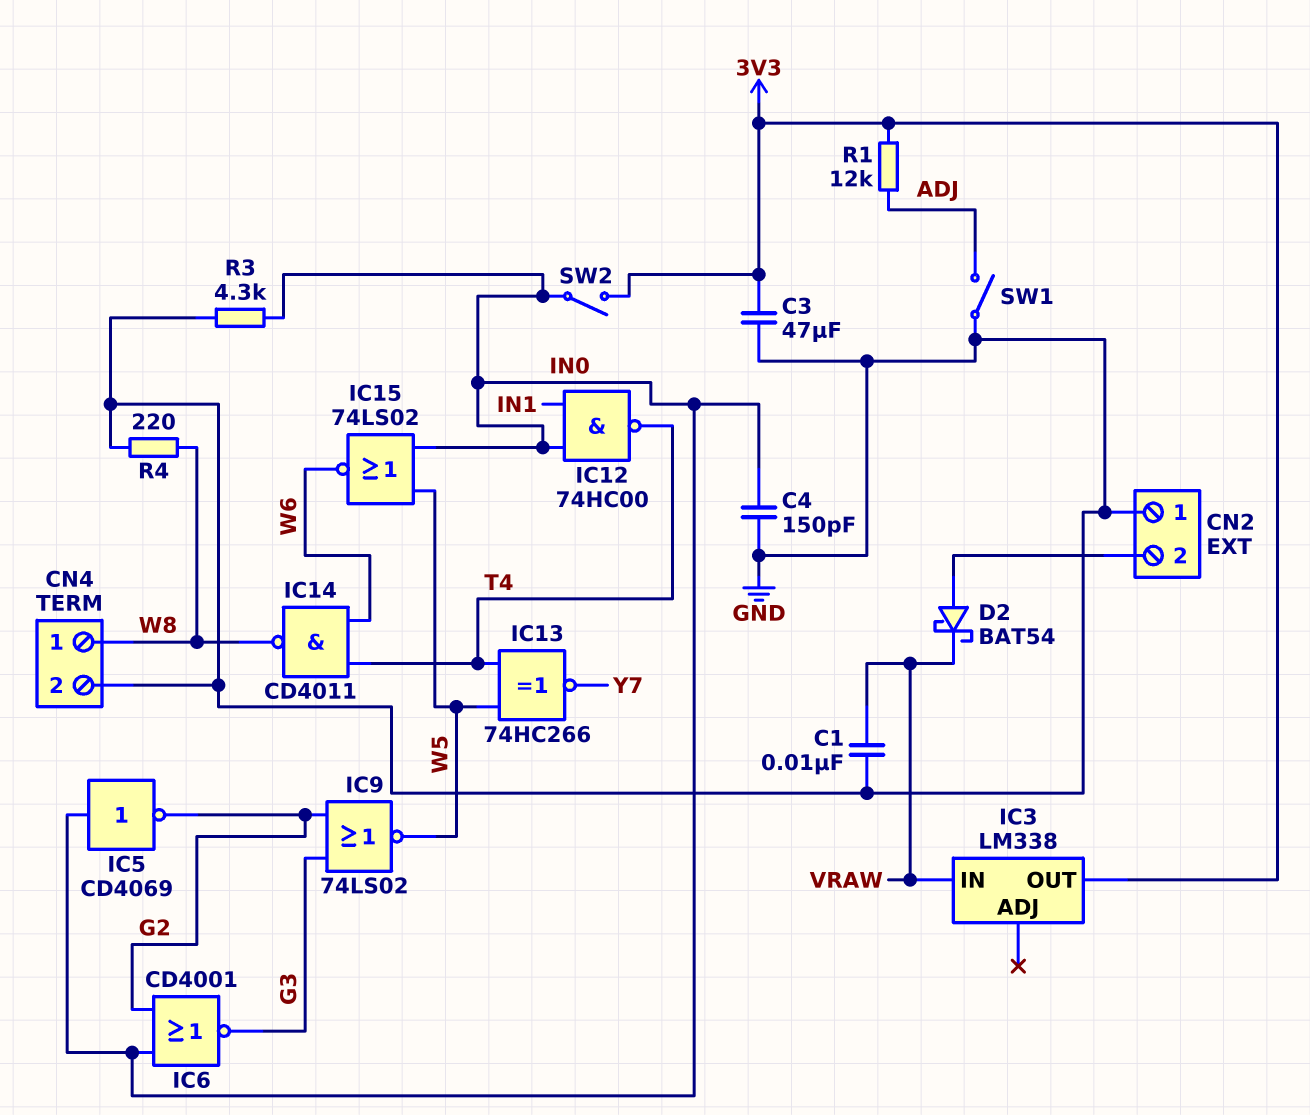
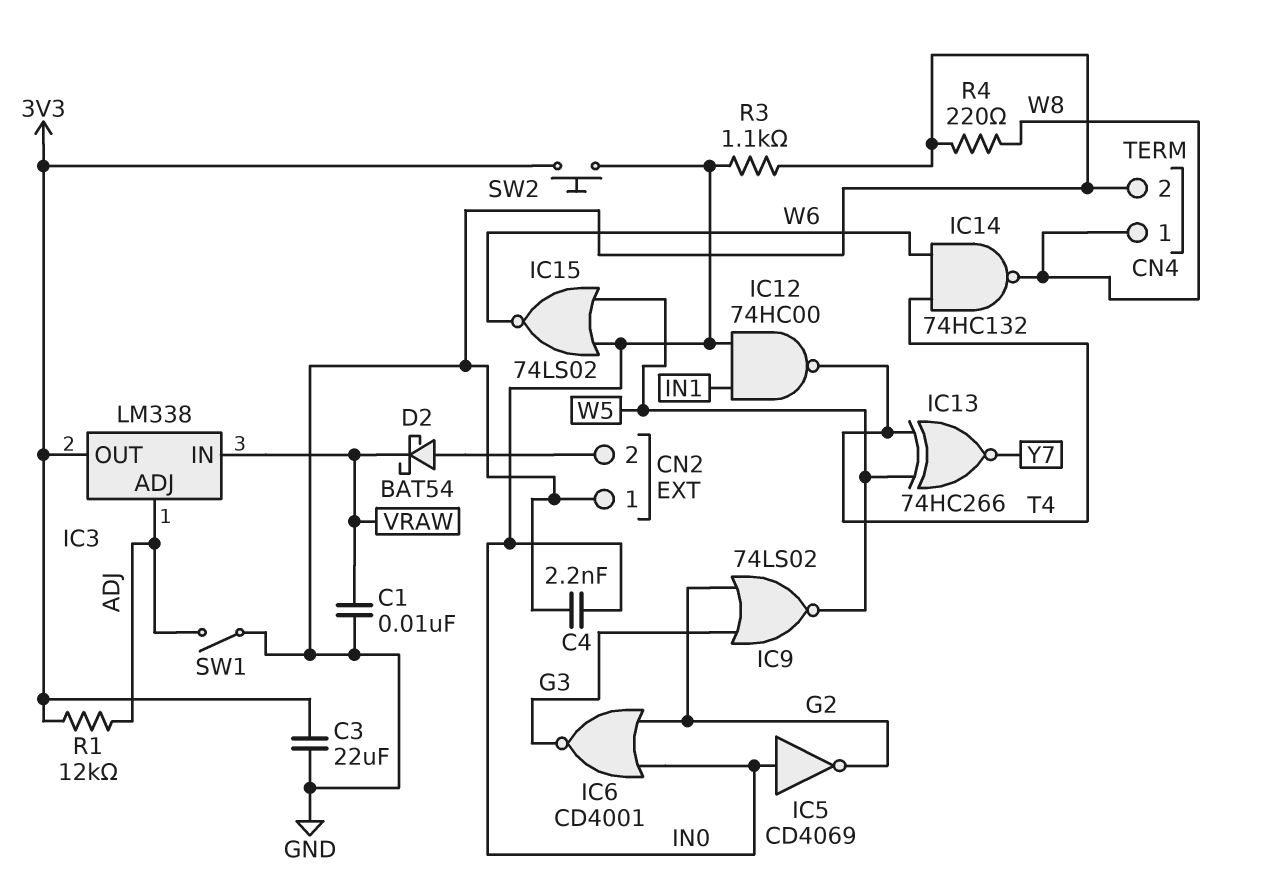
C3: 47uF (3V3, GND) -> 22uF (3V3, GND)
C4: 150pF (GND, IN0) -> 2.2nF (GND, IN0)
IC3 pin ADJ: none -> ADJ
IC14: NAND CD4011 (in T4, in W6, out W8) -> NAND 74HC132 (in T4, in W6, out W8)
R3: 4.3k (GND, IN0) -> 1.1k (GND, IN0)
SW2: switch (3V3, IN0) -> button (3V3, IN0)

